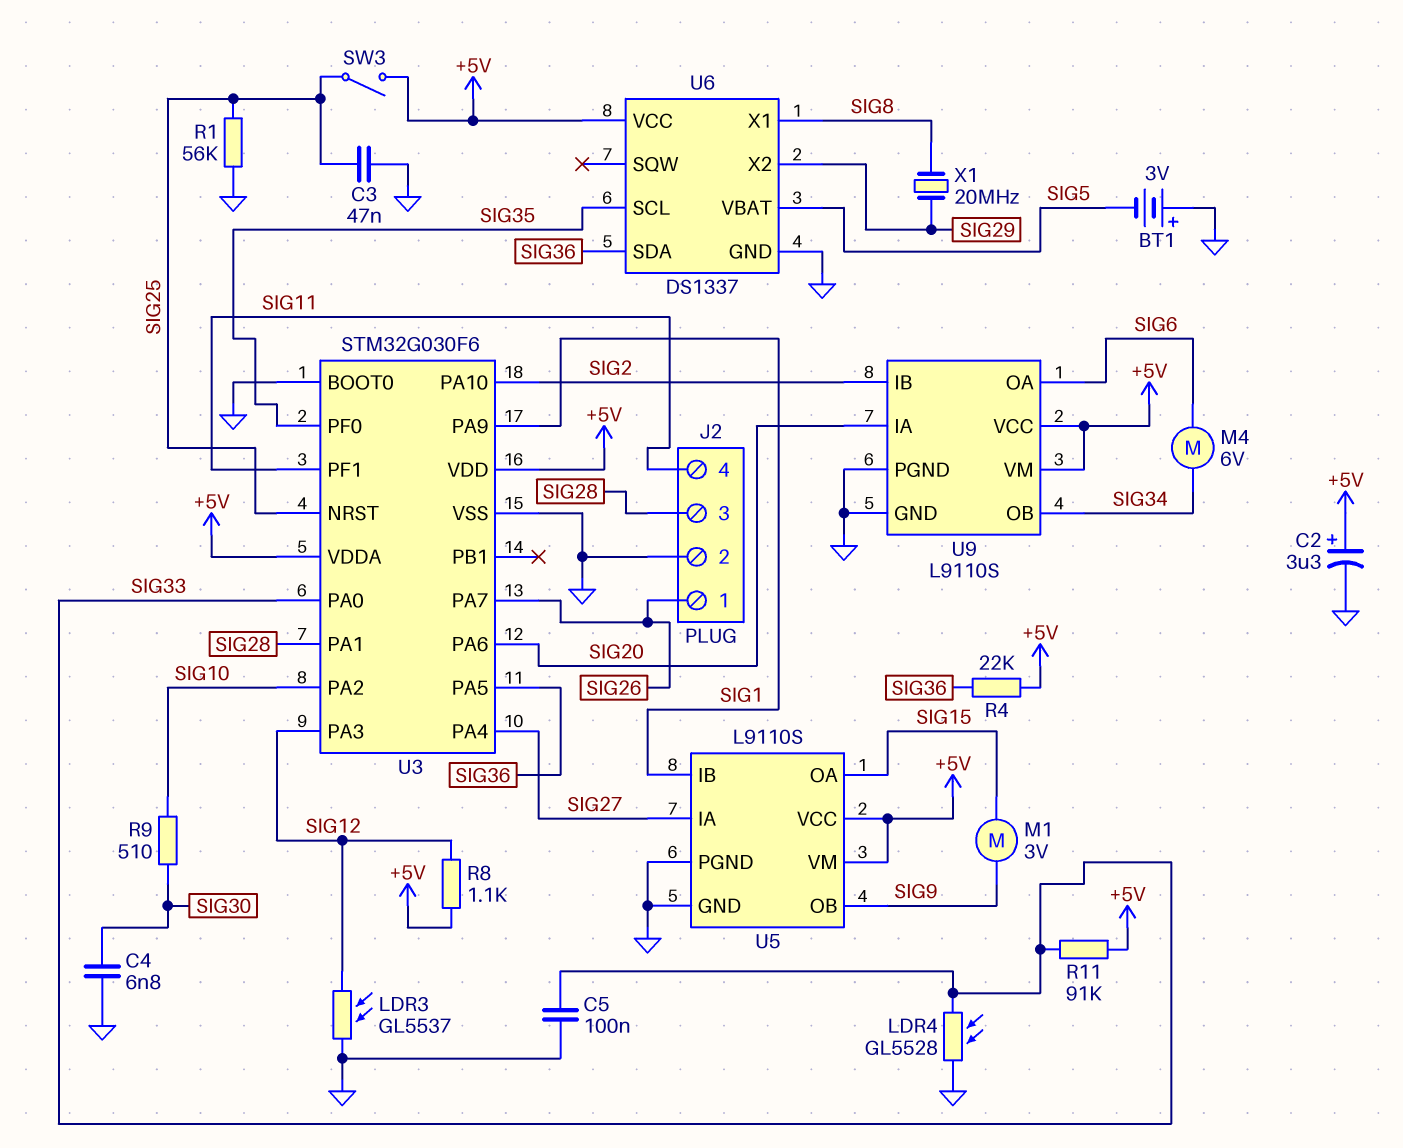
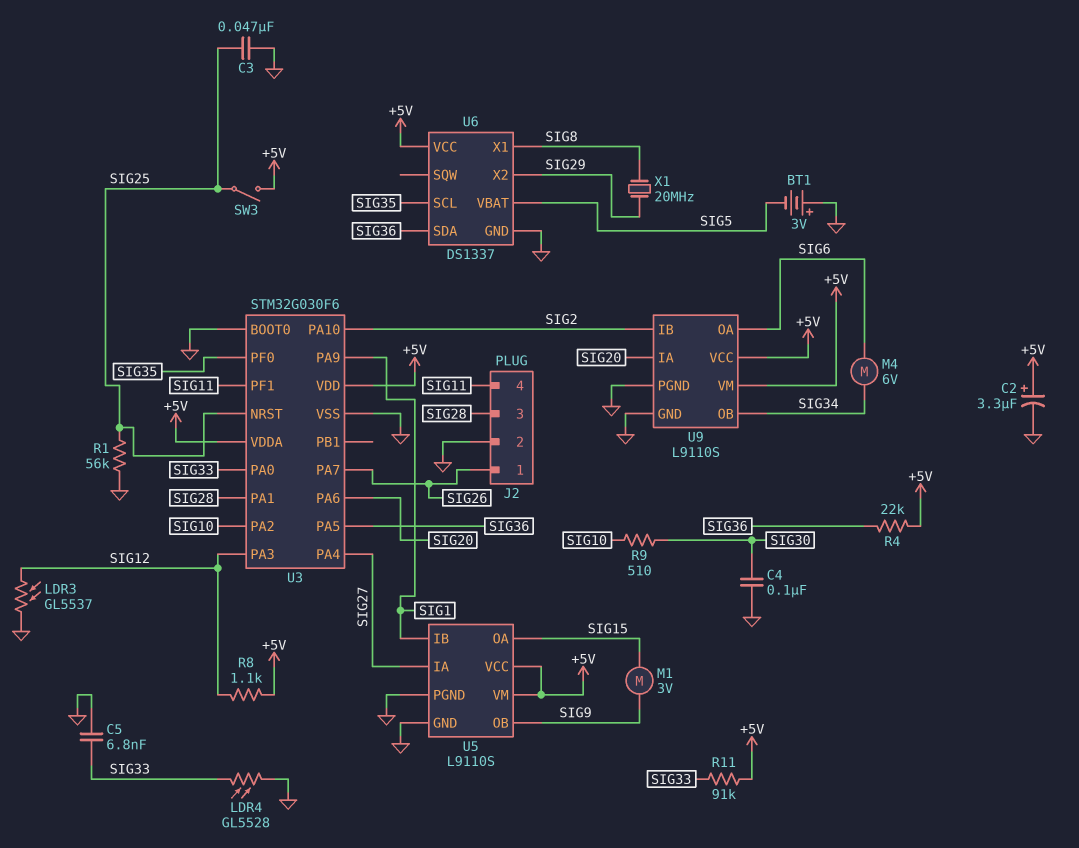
C4: 6.8nF (GND, SIG30) -> 100nF (GND, SIG30)
C5: 100nF (GND, SIG33) -> 6.8nF (GND, SIG33)

